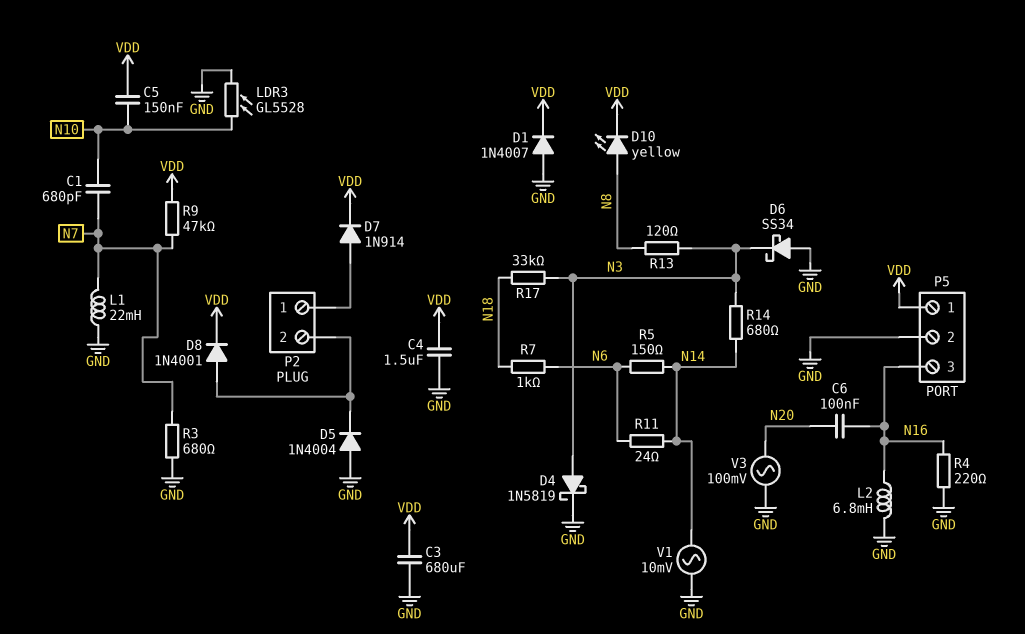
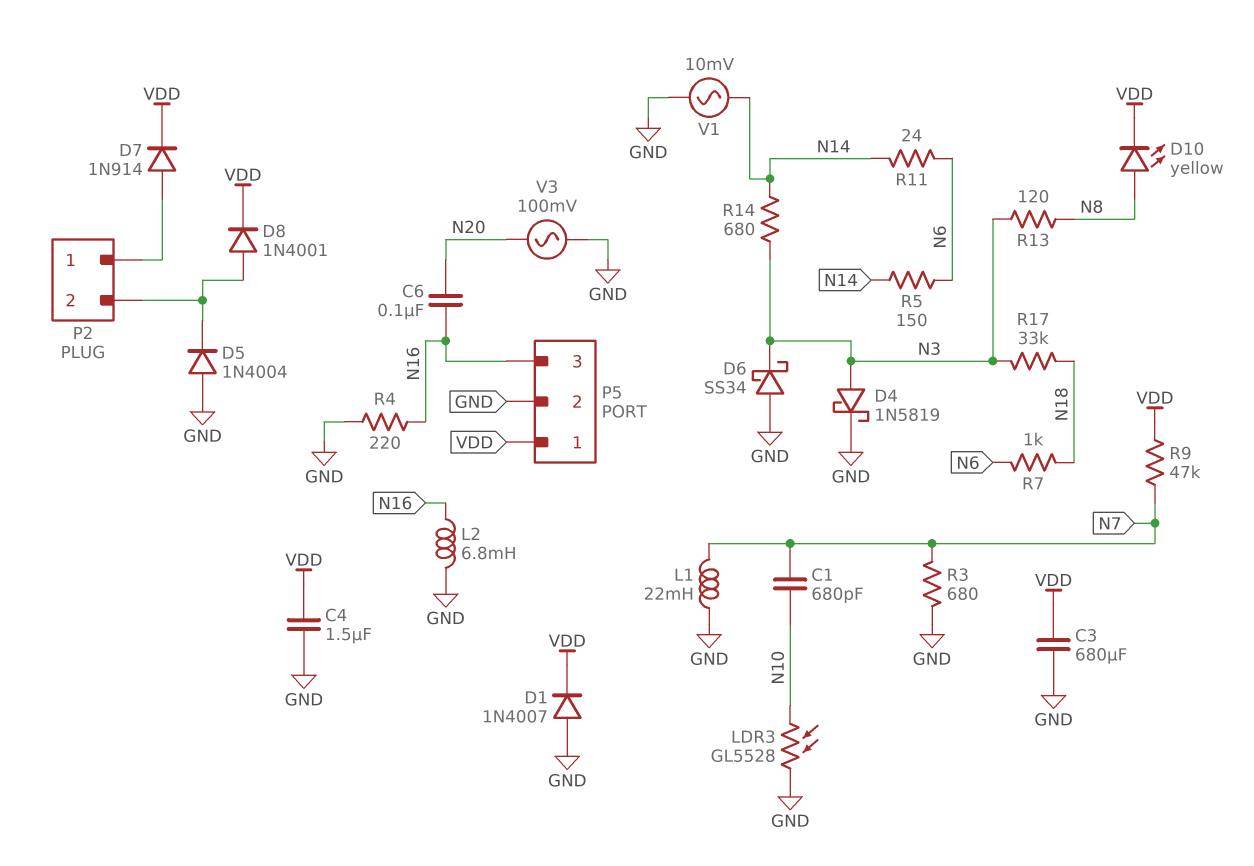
C5: 150nF (N10, VDD) -> none

